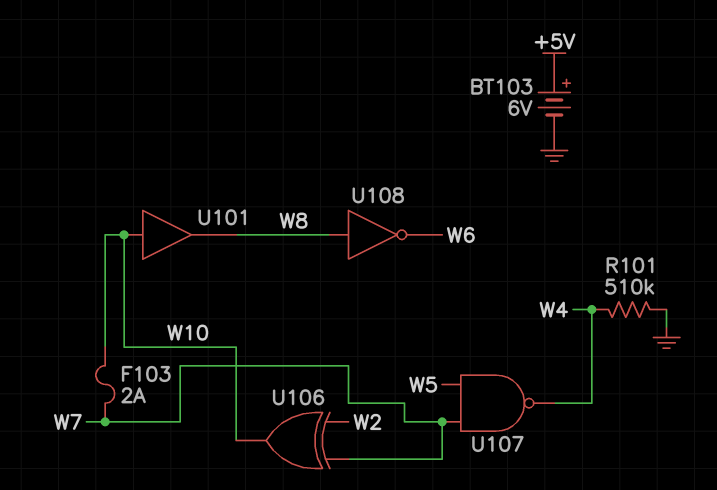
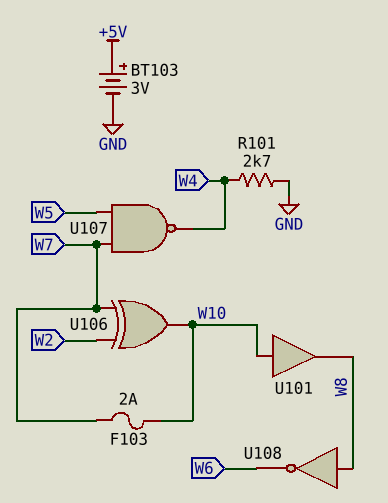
BT103: 6V (plus +5V, minus GND) -> 3V (plus +5V, minus GND)
R101: 510k (GND, W4) -> 2.7k (GND, W4)

